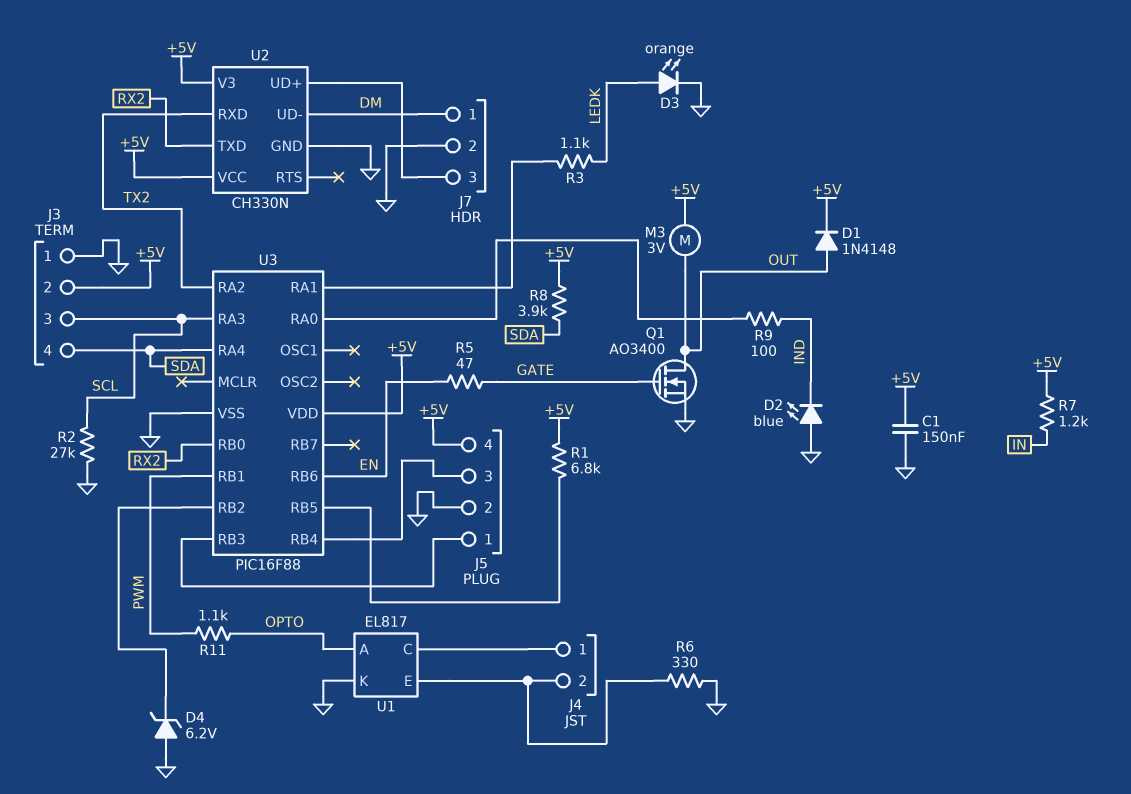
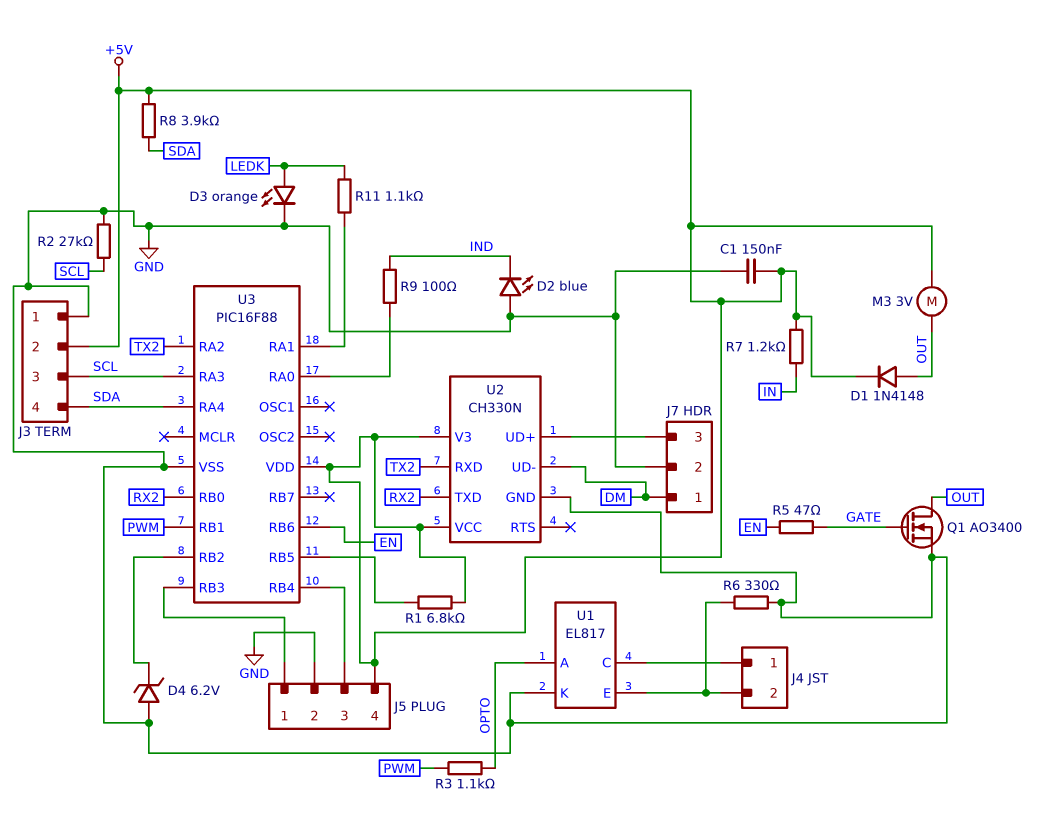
R3: 1.1k (LEDK, U3/RA1) -> 1.1k (OPTO, PWM)
R11: 1.1k (OPTO, PWM) -> 1.1k (LEDK, U3/RA1)

